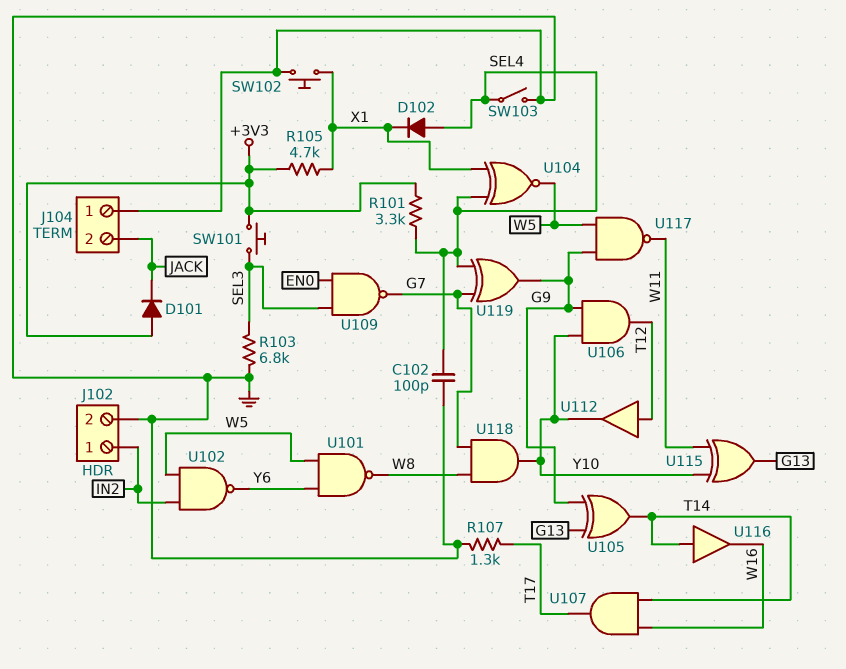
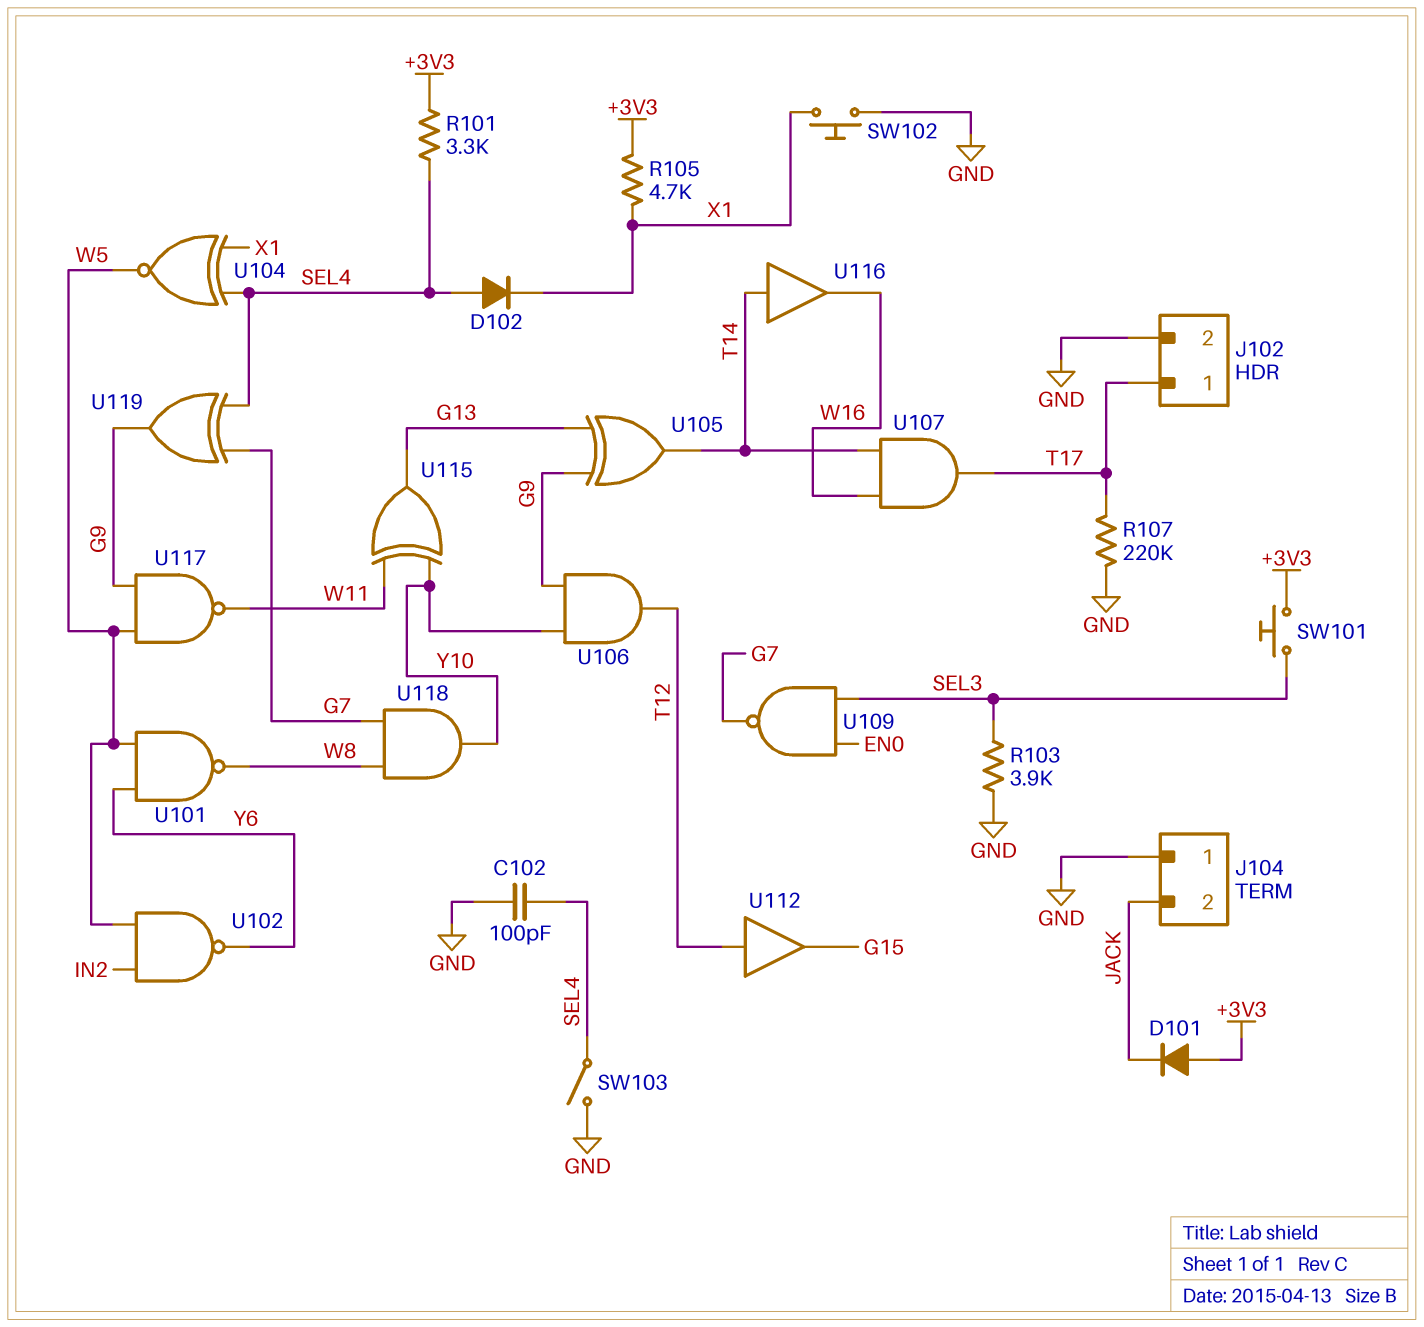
J102 pin 1: IN2 -> T17
R103: 6.8k (GND, SEL3) -> 3.9k (GND, SEL3)
R107: 1.3k (GND, T17) -> 220k (GND, T17)
U112: buffer (in T12, out Y10) -> buffer (in T12, out G15)

